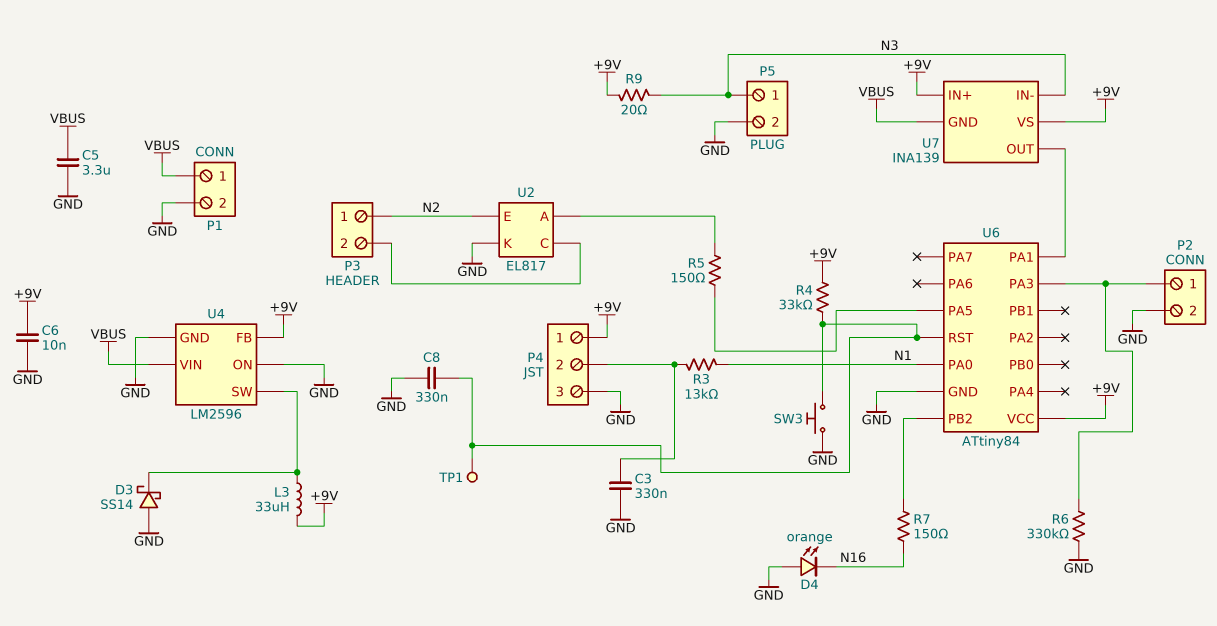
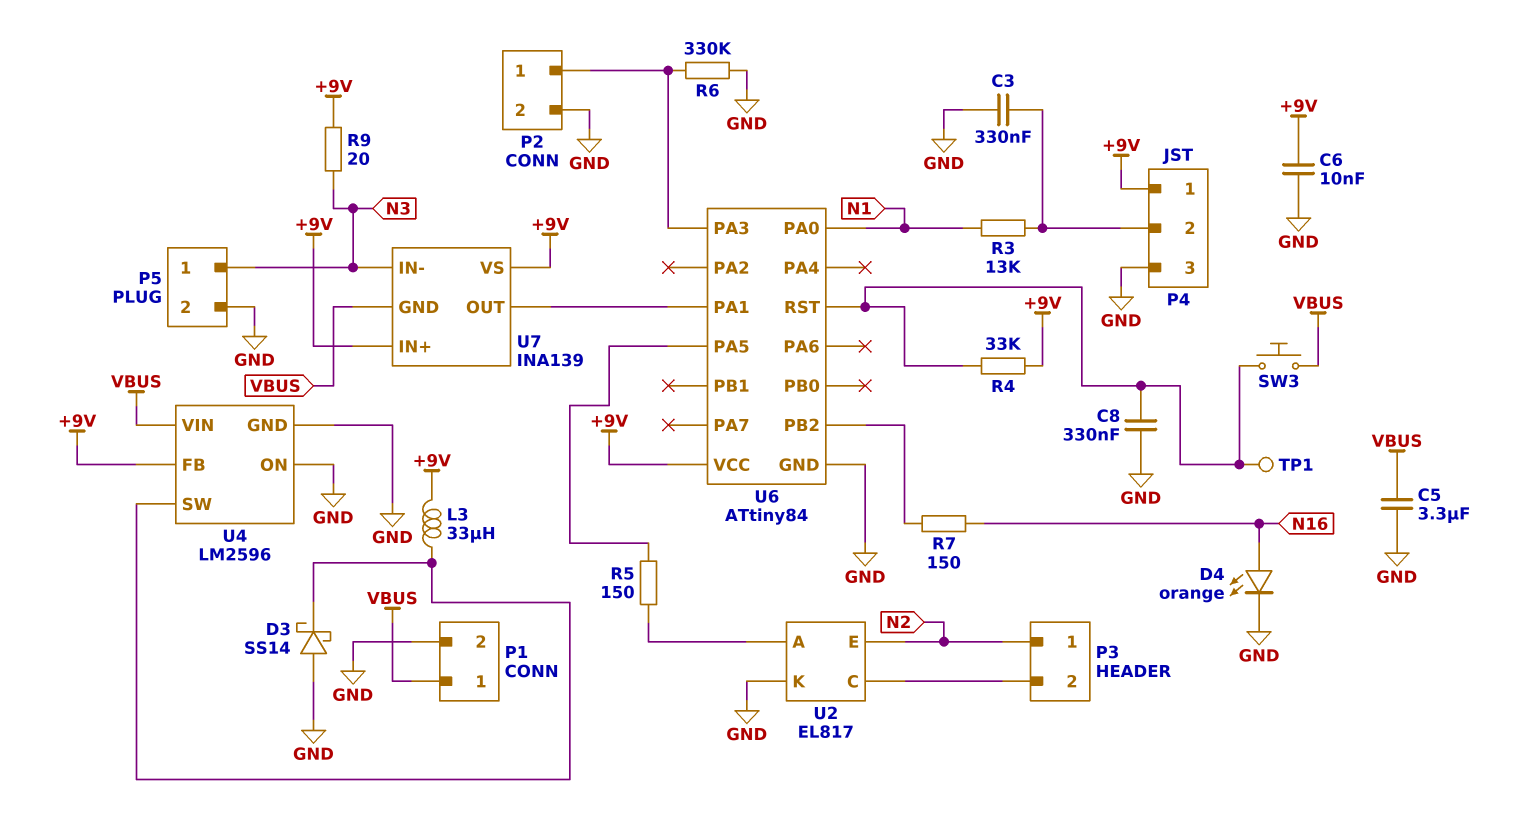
D4: LED orange (A GND, K N16) -> LED orange (A N16, K GND)
SW3: button (GND, U6/RST) -> button (U6/RST, VBUS)

